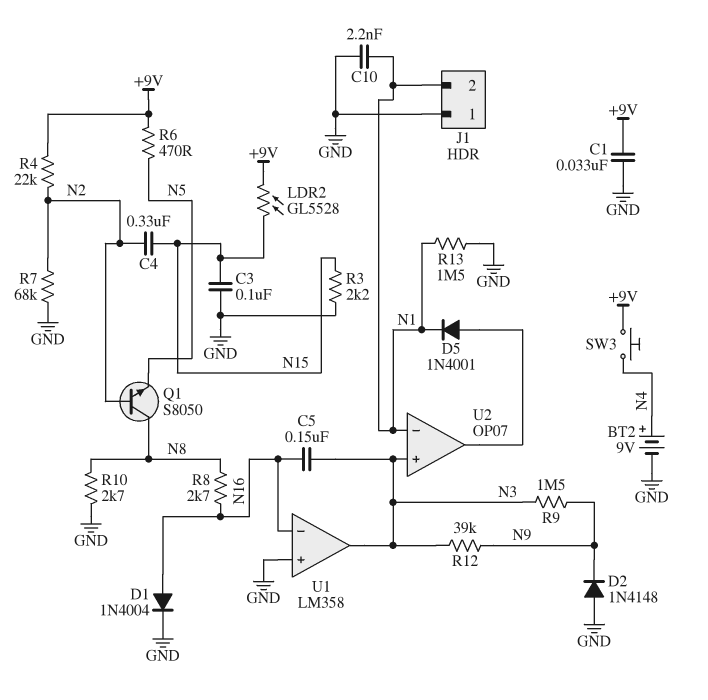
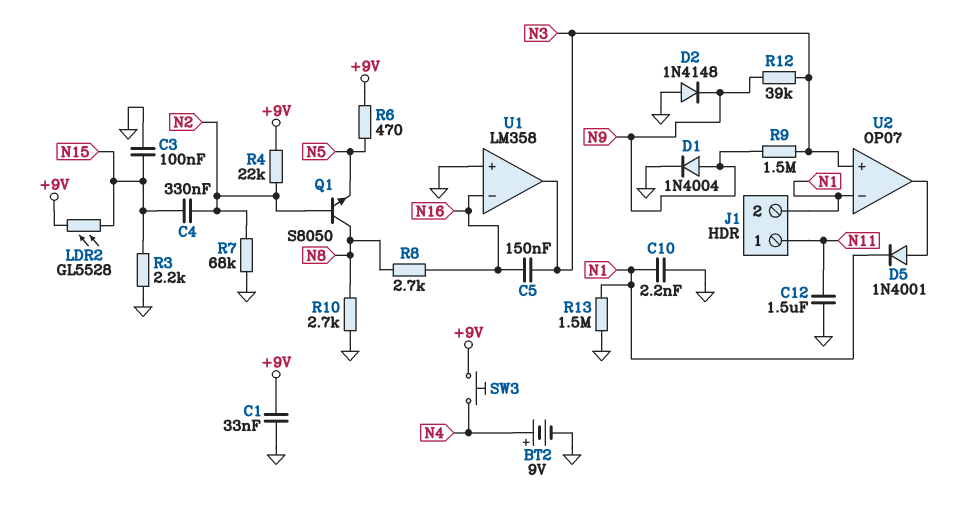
C12: none -> 1.5uF (GND, N11)
D1: diode 1N4004 (A N16, K GND) -> diode 1N4004 (A N9, K GND)
J1 pin 1: GND -> N11

